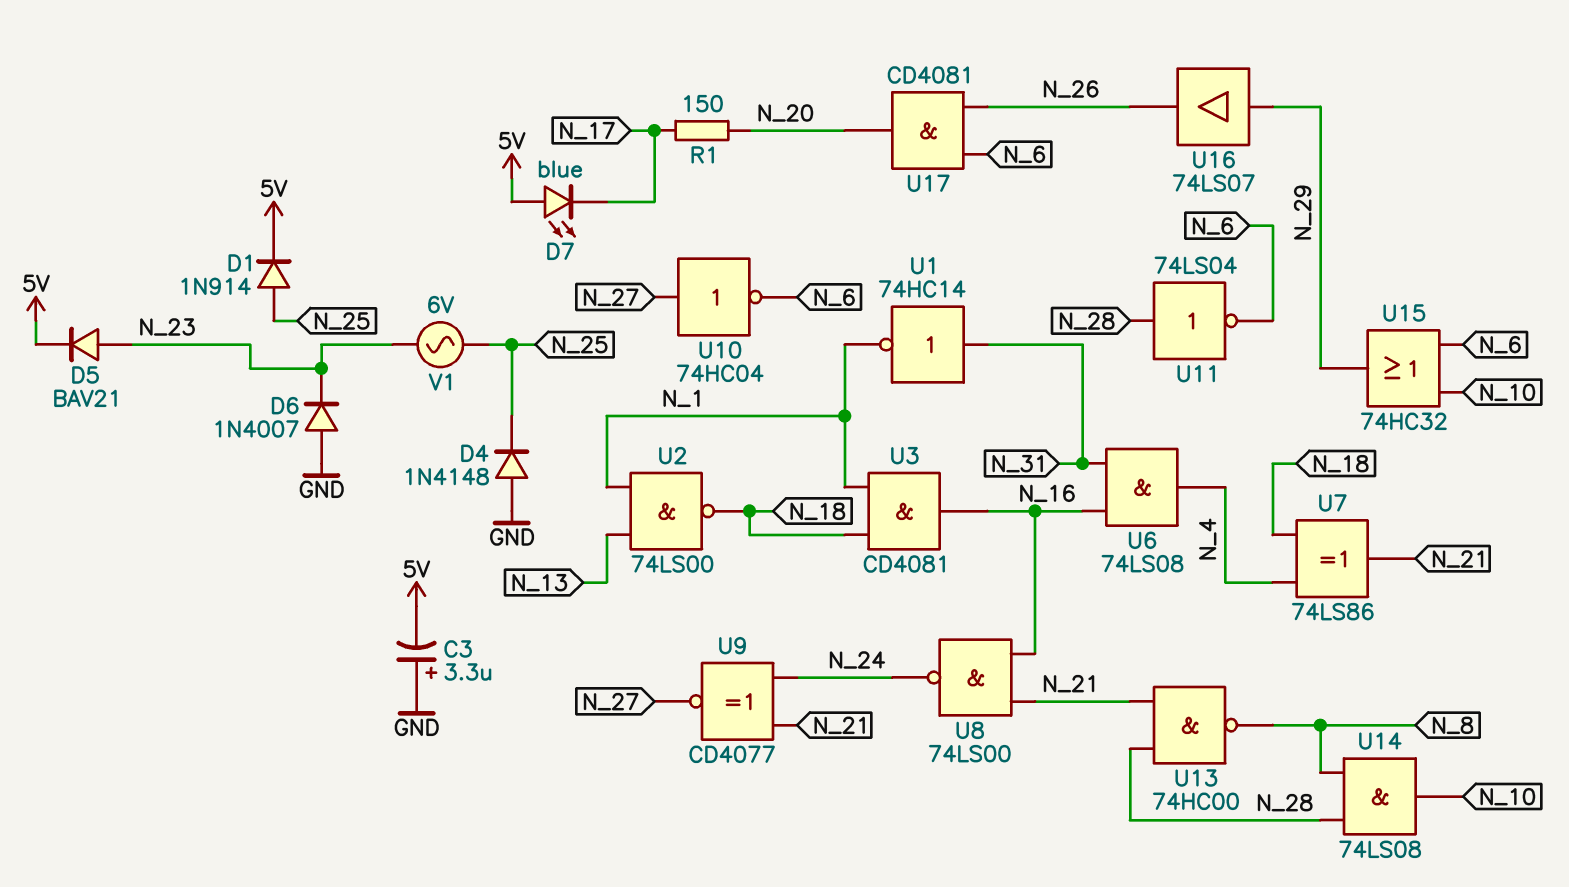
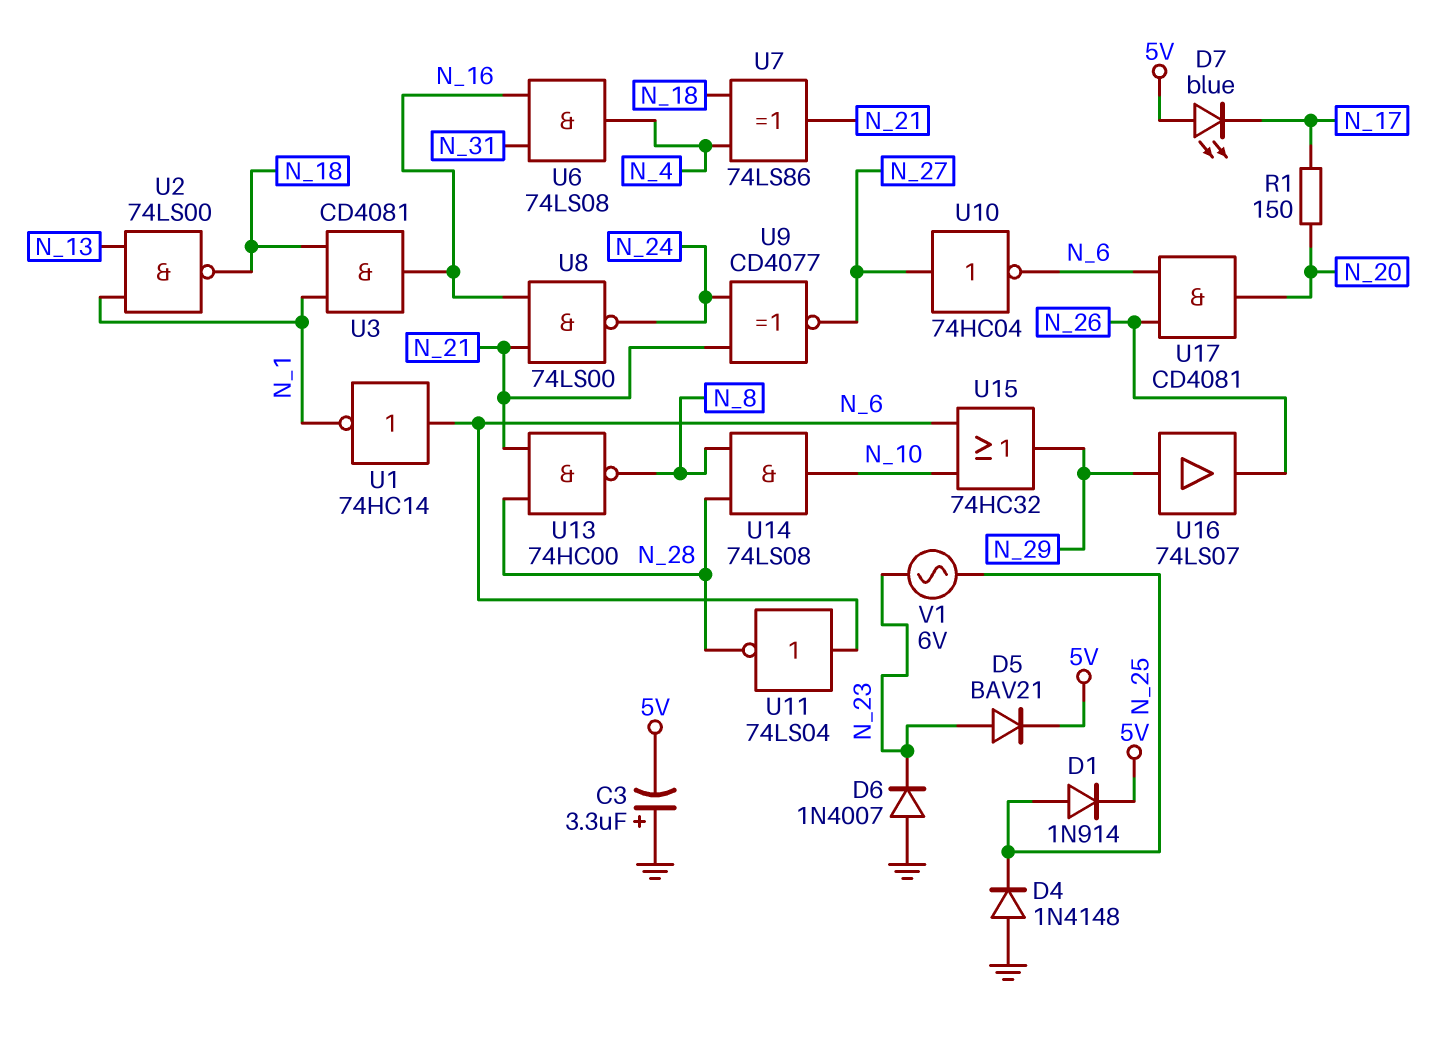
U1: NOT 74HC14 (in N_31, out N_1) -> NOT 74HC14 (in N_6, out N_1)
U11: NOT 74LS04 (in N_28, out N_6) -> NOT 74LS04 (in N_6, out N_28)

